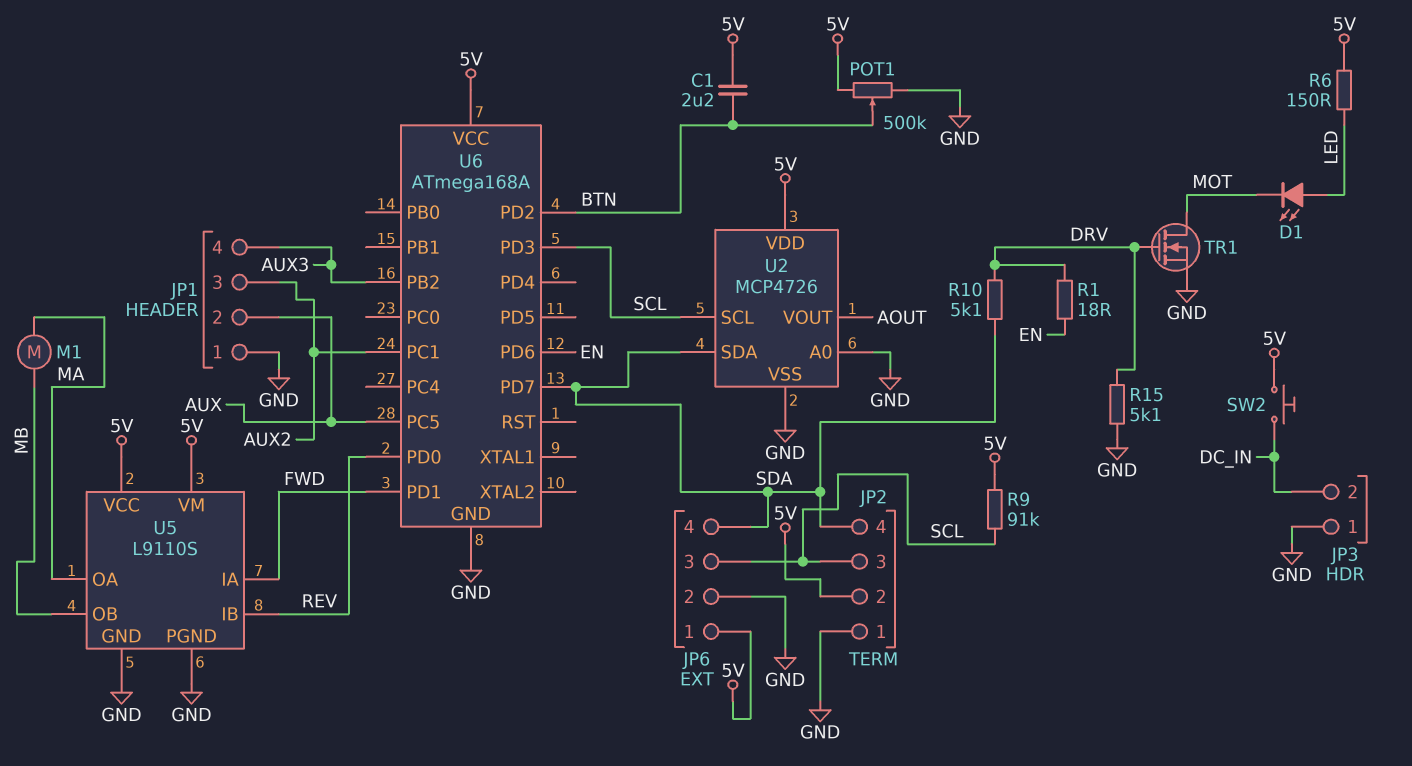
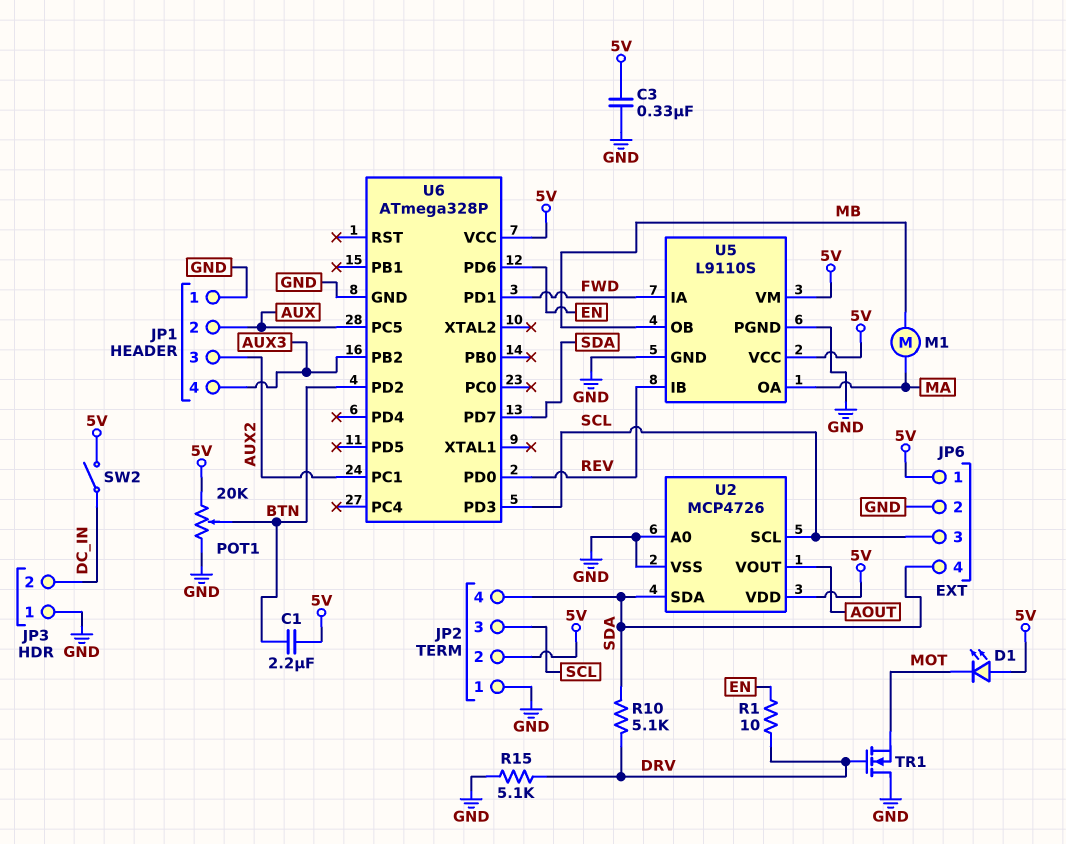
C3: none -> 330nF (5V, GND)
D1: LED (A LED, K MOT) -> LED (A 5V, K MOT)
POT1: 500k (5V, GND, wiper BTN) -> 20k (5V, GND, wiper BTN)
R1: 18 (DRV, EN) -> 10 (DRV, EN)
R6: 150 (5V, LED) -> none
R9: 91k (5V, SCL) -> none
SW2: button (5V, DC_IN) -> switch (5V, DC_IN)
TR1: NMOS (G DRV, D MOT, S GND) -> NMOS (G DRV, D GND, S MOT)
U6: ATmega168A -> ATmega328P

